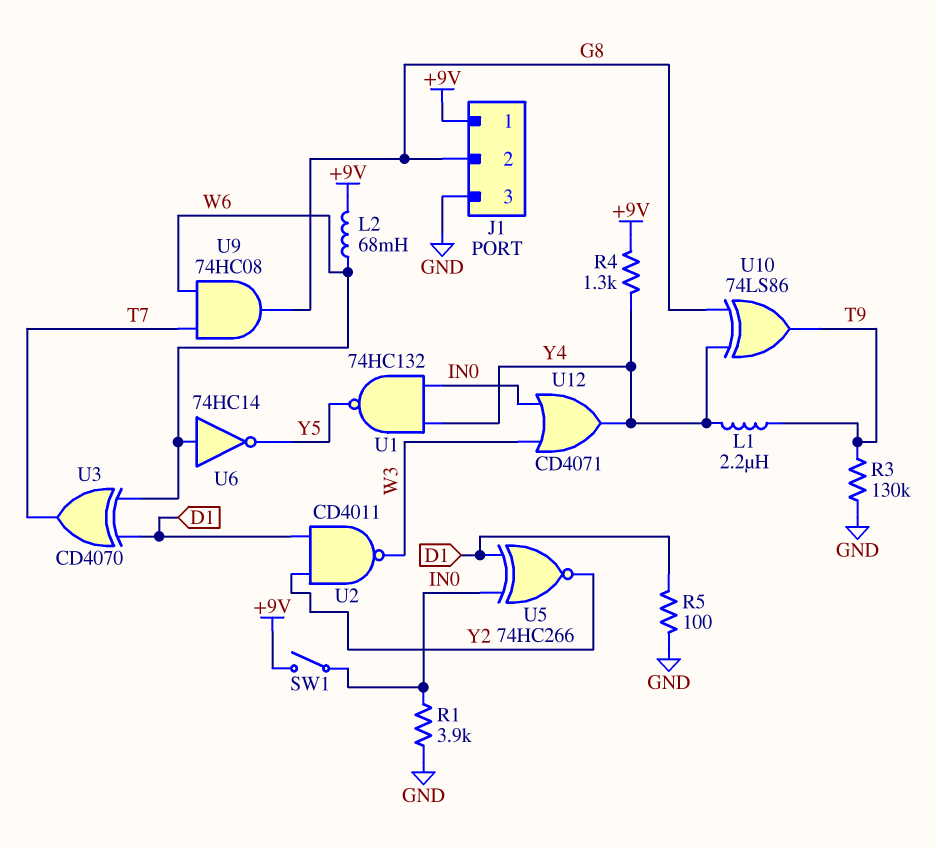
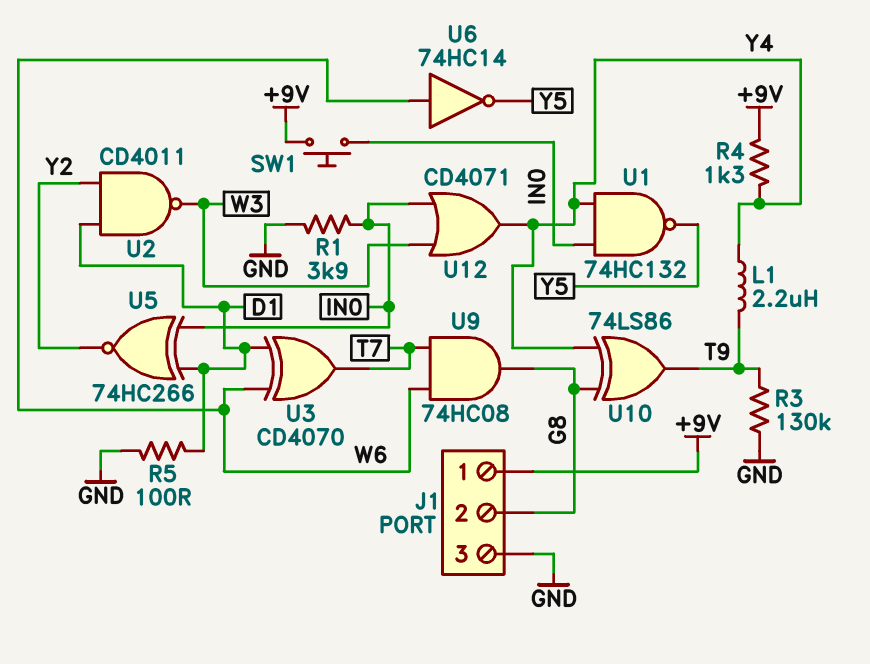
L2: 68mH (+9V, W6) -> none
SW1: switch (+9V, IN0) -> button (+9V, IN0)

